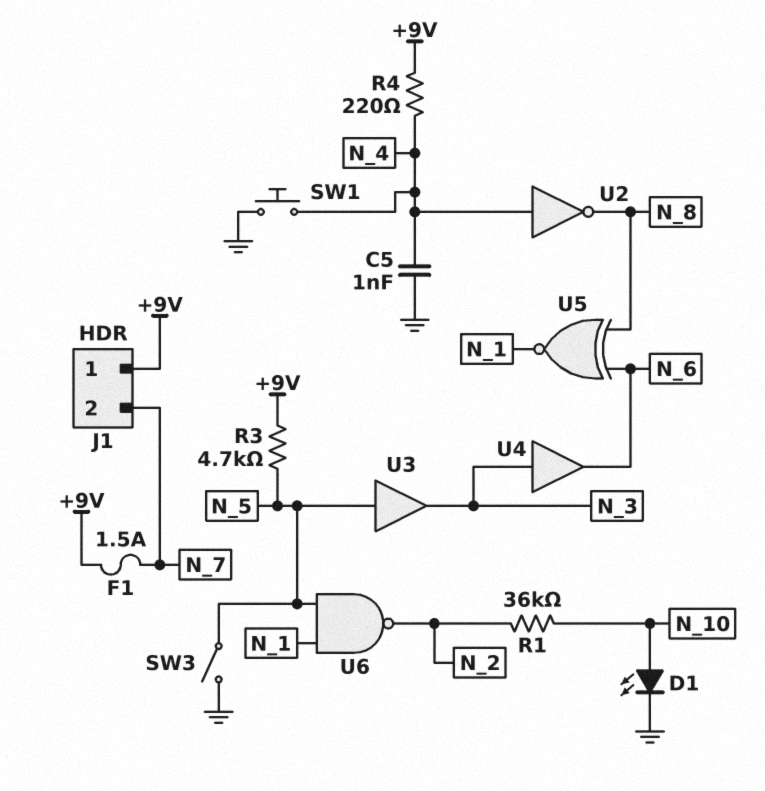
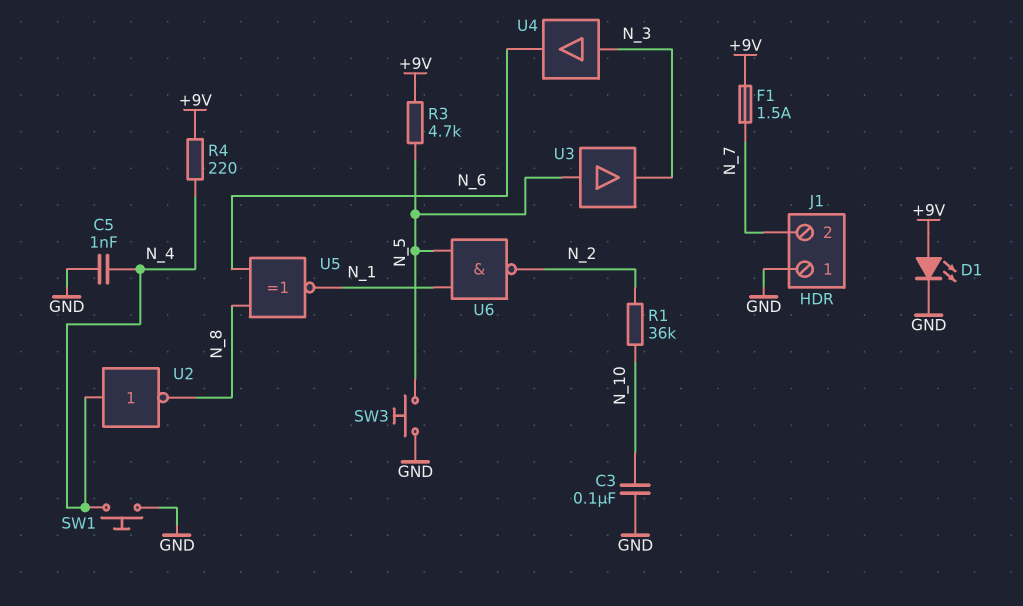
C3: none -> 100nF (GND, N_10)
D1: LED (A N_10, K GND) -> LED (A +9V, K GND)
J1 pin 1: +9V -> GND
SW3: switch (GND, N_5) -> button (GND, N_5)

